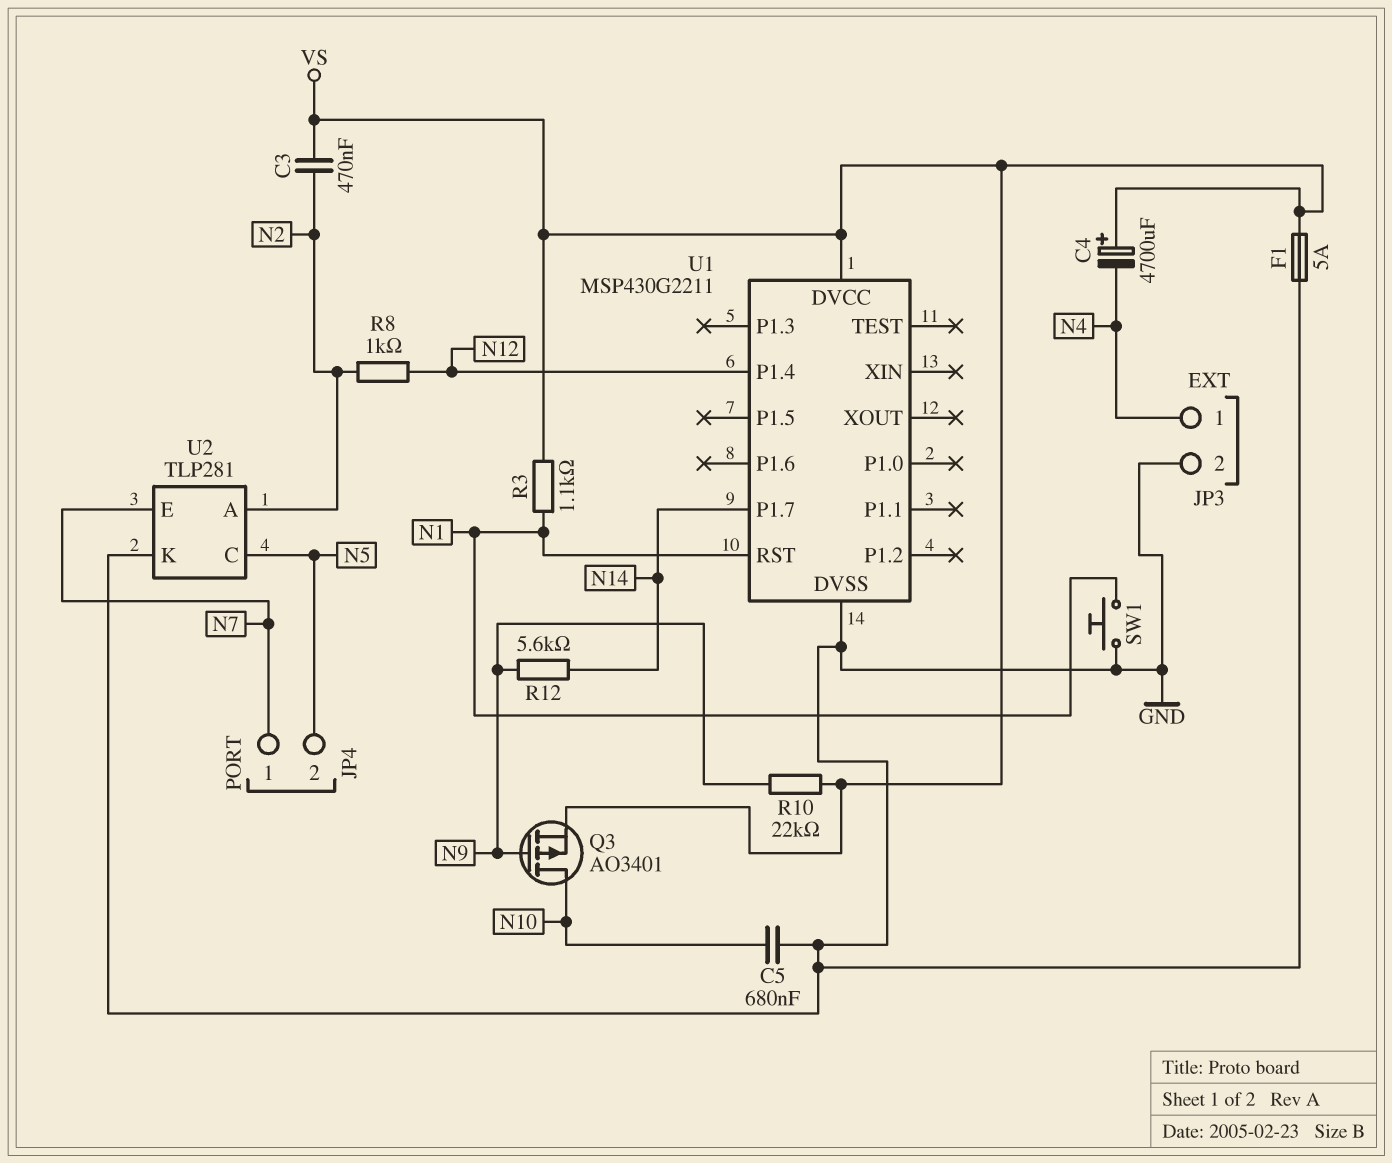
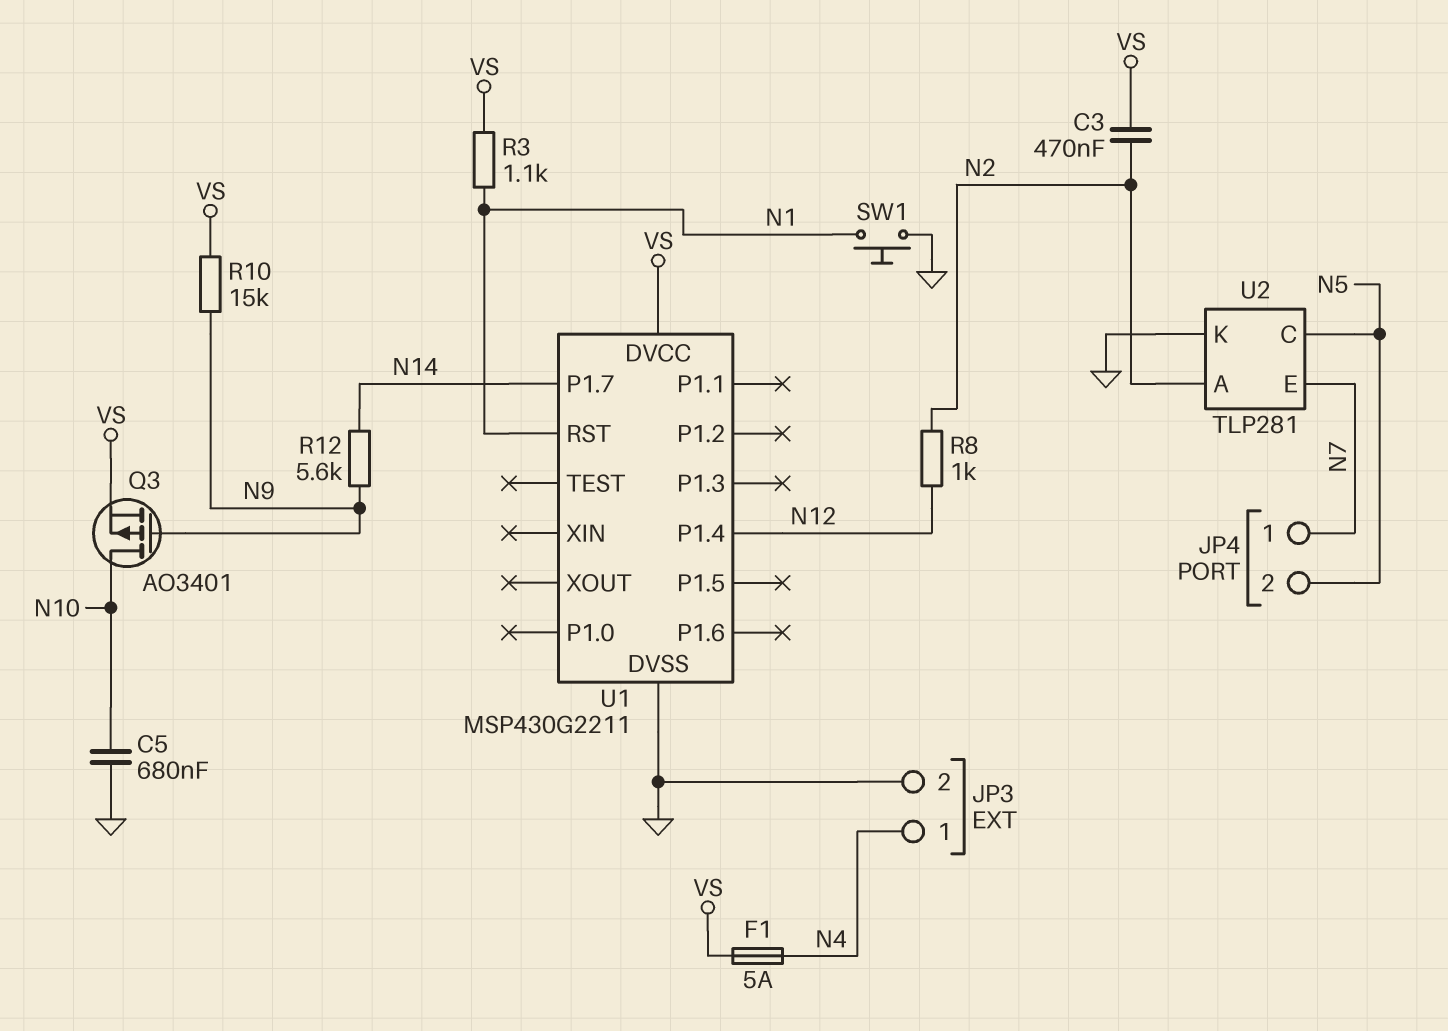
C4: 4700uF (plus VS, minus N4) -> none
F1: 5A (GND, VS) -> 5A (N4, VS)
R10: 22k (N9, VS) -> 15k (N9, VS)

